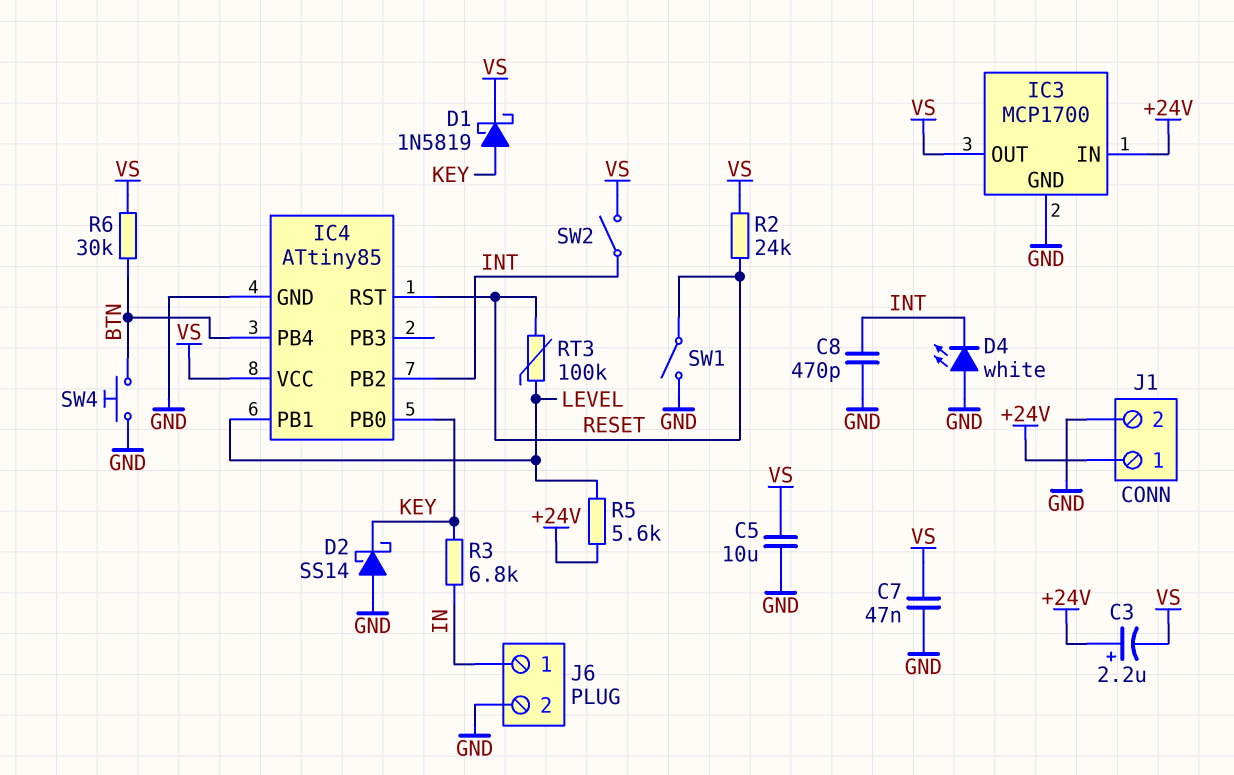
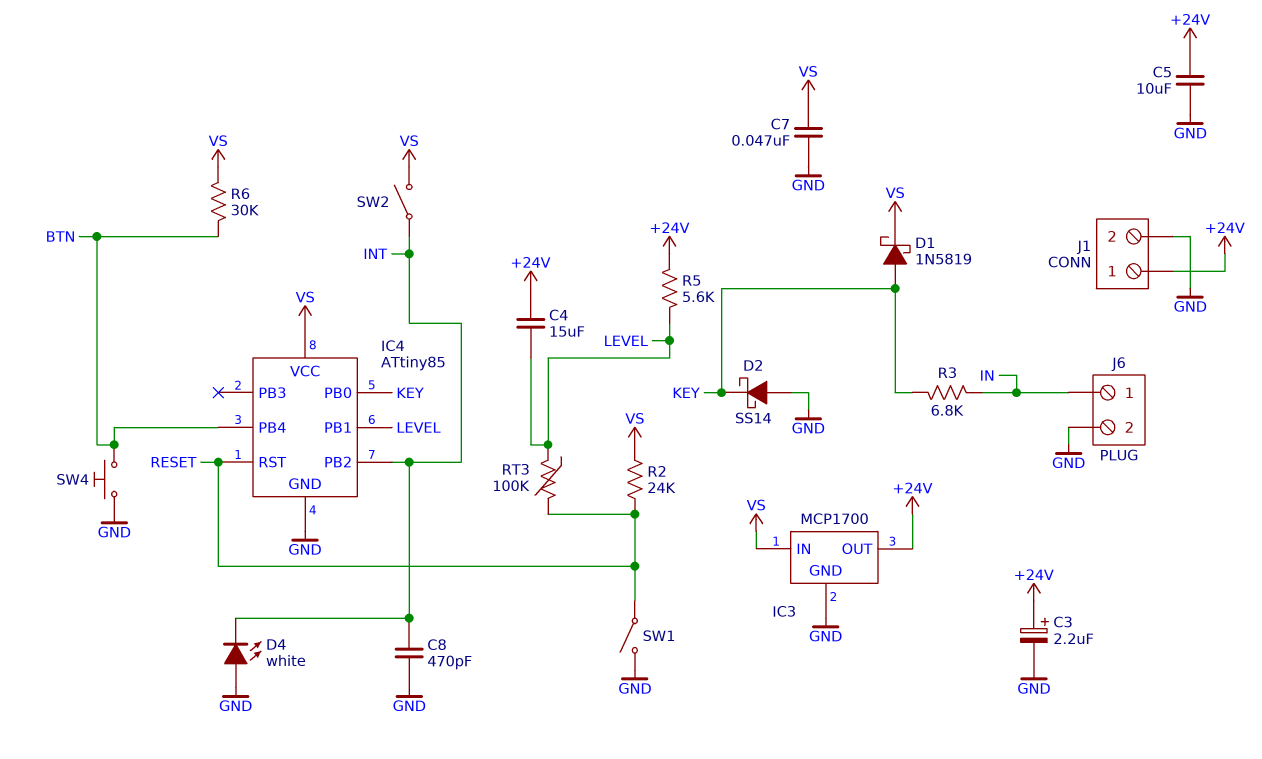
C3: 2.2uF (plus +24V, minus VS) -> 2.2uF (plus +24V, minus GND)
C4: none -> 15uF (+24V, LEVEL)
C5: 10uF (GND, VS) -> 10uF (+24V, GND)
IC3 pin IN: +24V -> VS
IC3 pin OUT: VS -> +24V

